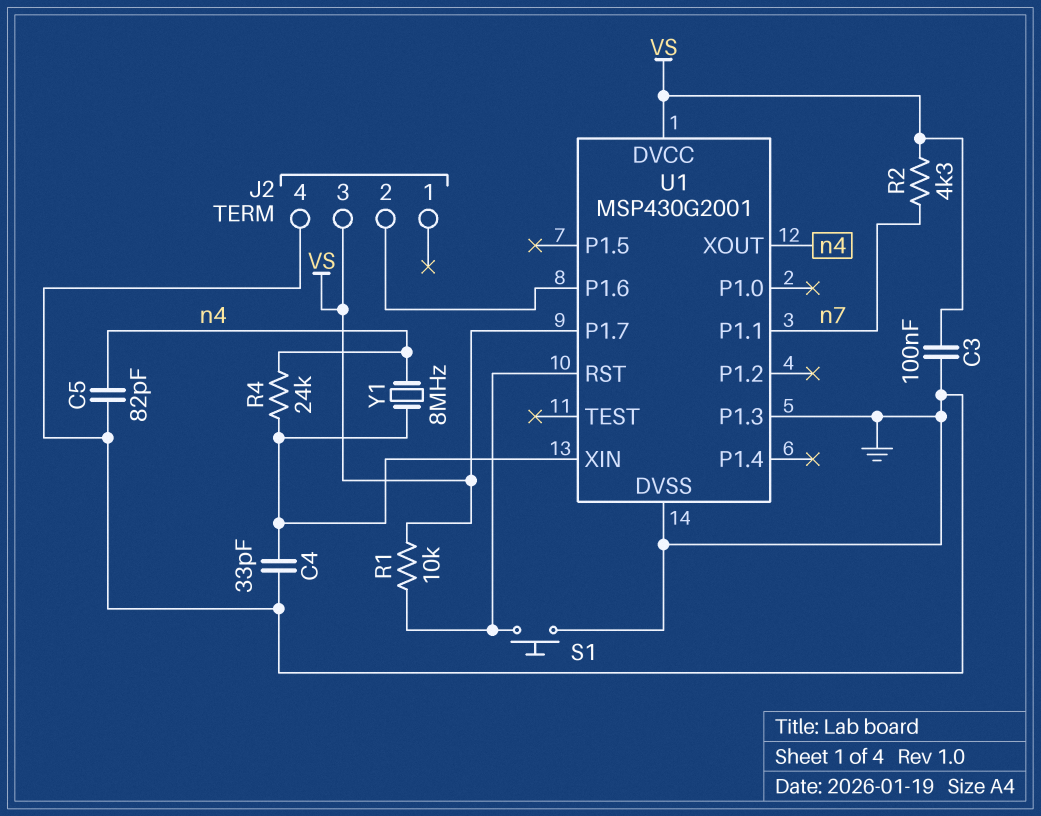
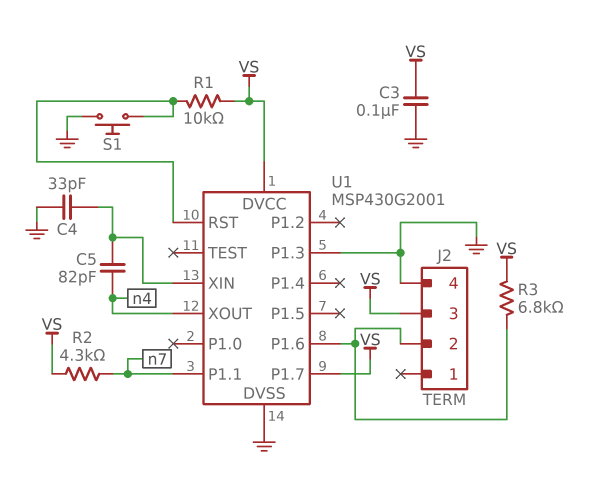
C5: 82pF (GND, n4) -> 82pF (U1/XIN, n4)
R3: none -> 6.8k (J2/2, VS)
R4: 24k (U1/XIN, n4) -> none
Y1: 8MHz (U1/XIN, n4) -> none

